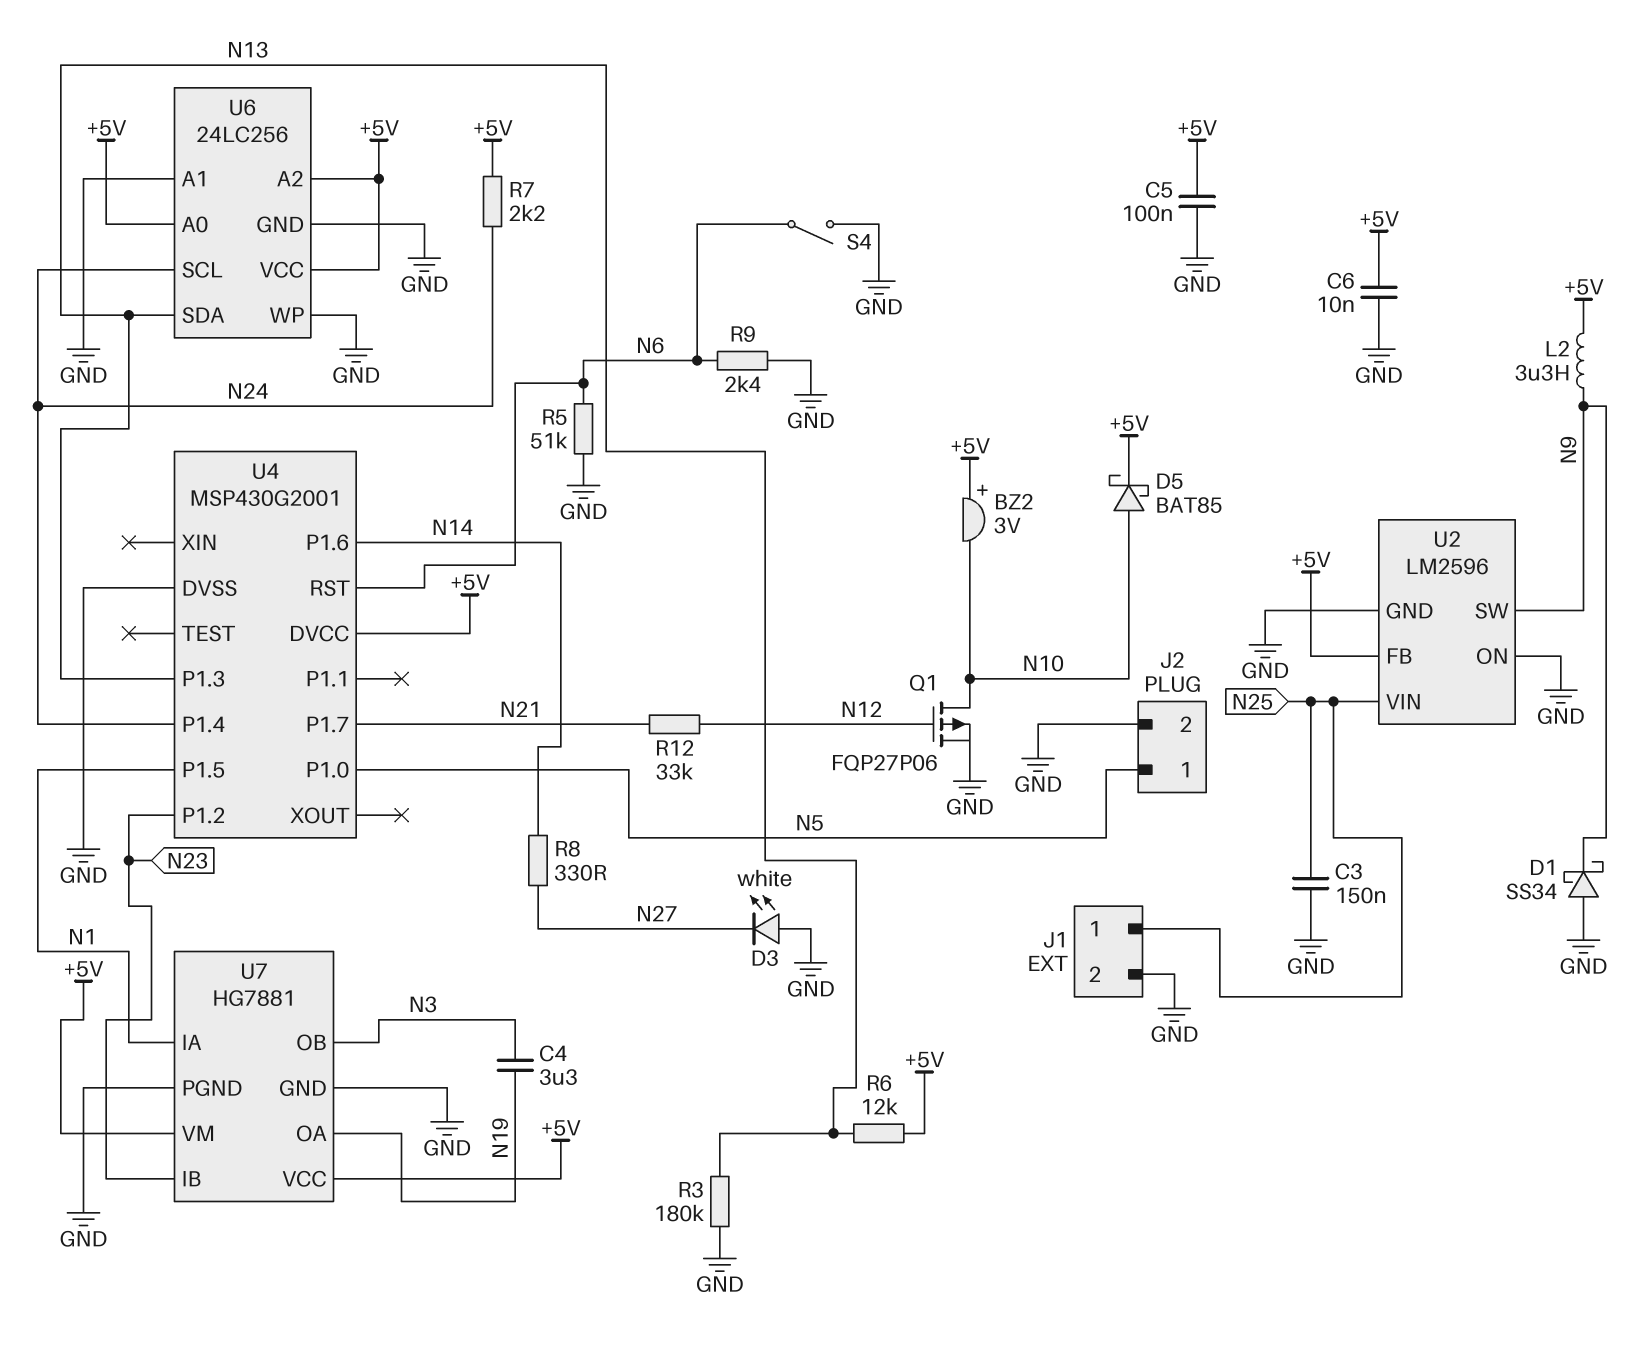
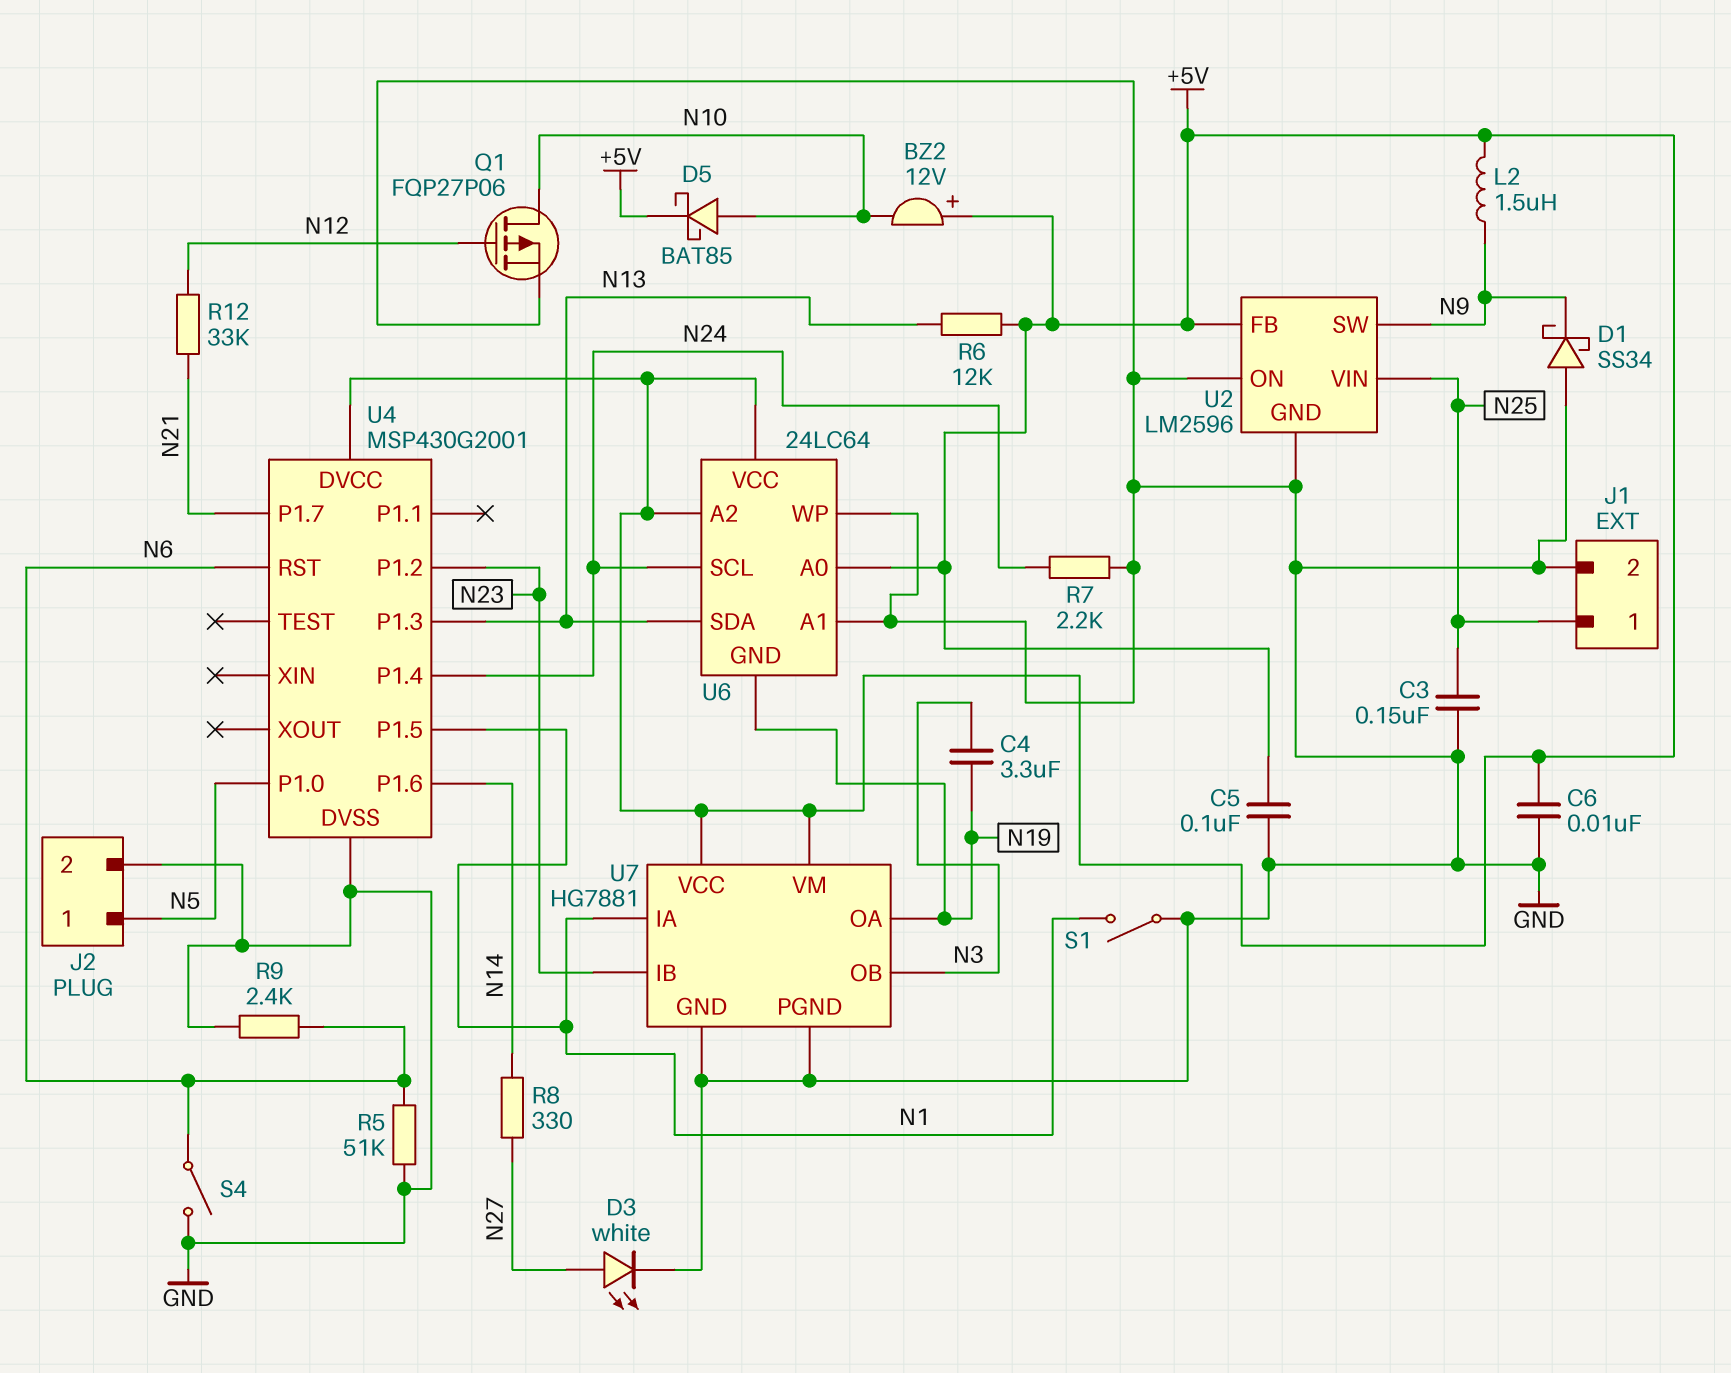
BZ2: buzzer 3V (plus +5V, minus N10) -> buzzer 12V (plus +5V, minus N10)
D3: LED white (A GND, K N27) -> LED white (A N27, K GND)
L2: 3.3uH (+5V, N9) -> 1.5uH (+5V, N9)
R3: 180k (GND, N13) -> none
R7: 2.2k (+5V, N24) -> 2.2k (GND, N24)
S1: none -> switch (GND, N1)
U6: 24LC256 -> 24LC64
U6 pin GND: GND -> N19

